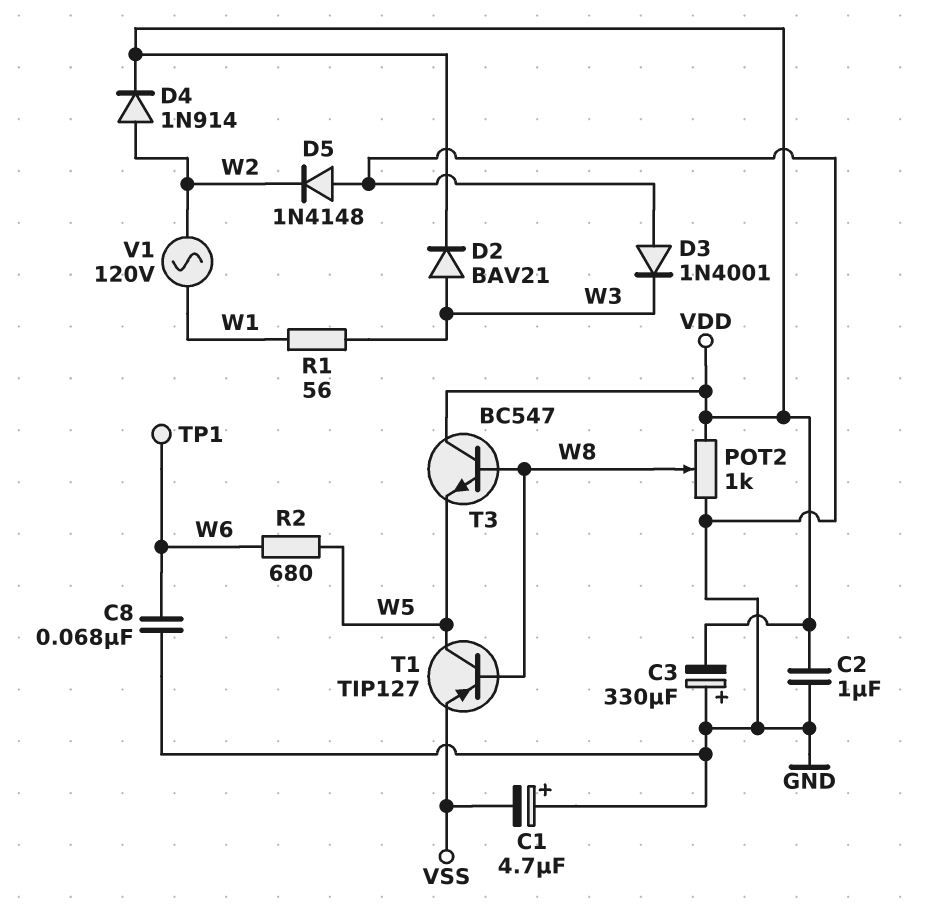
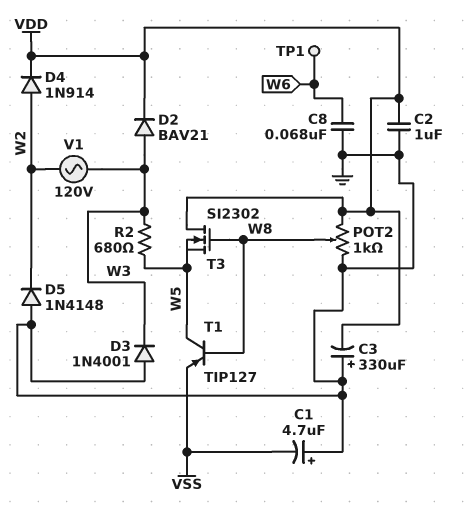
R1: 56 (W1, W3) -> none
R2: 680 (W5, W6) -> 680 (W3, W5)
T3: NPN BC547 (B W8, C VDD, E W5) -> NMOS SI2302 (G W8, D VDD, S W5)
V1: AC 120V (W1, W2) -> AC 120V (W2, W3)

